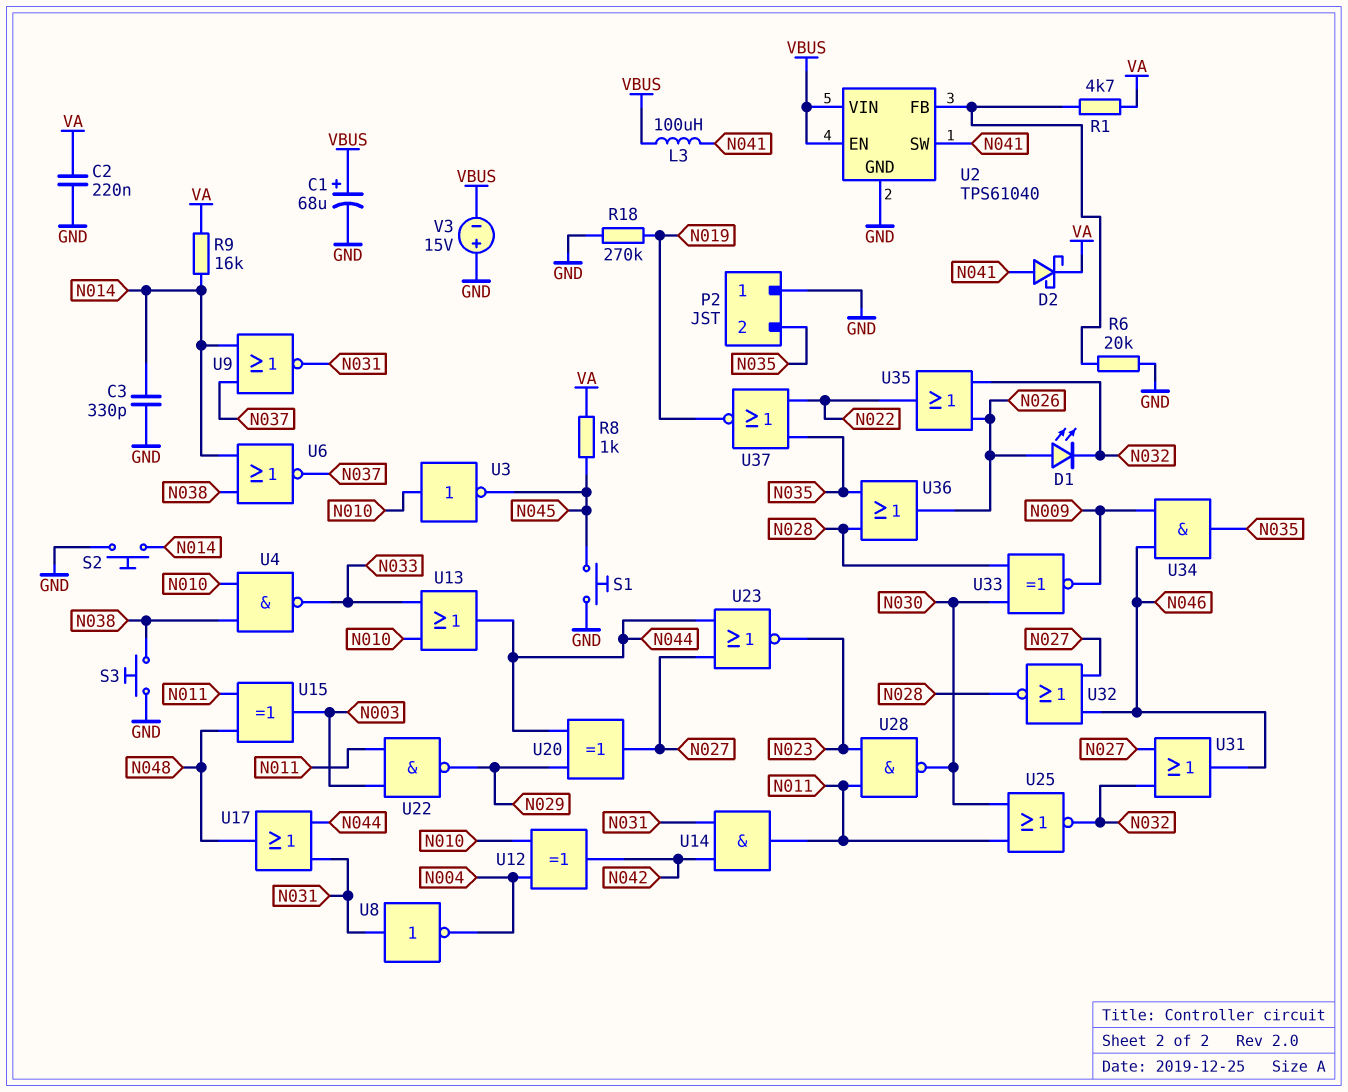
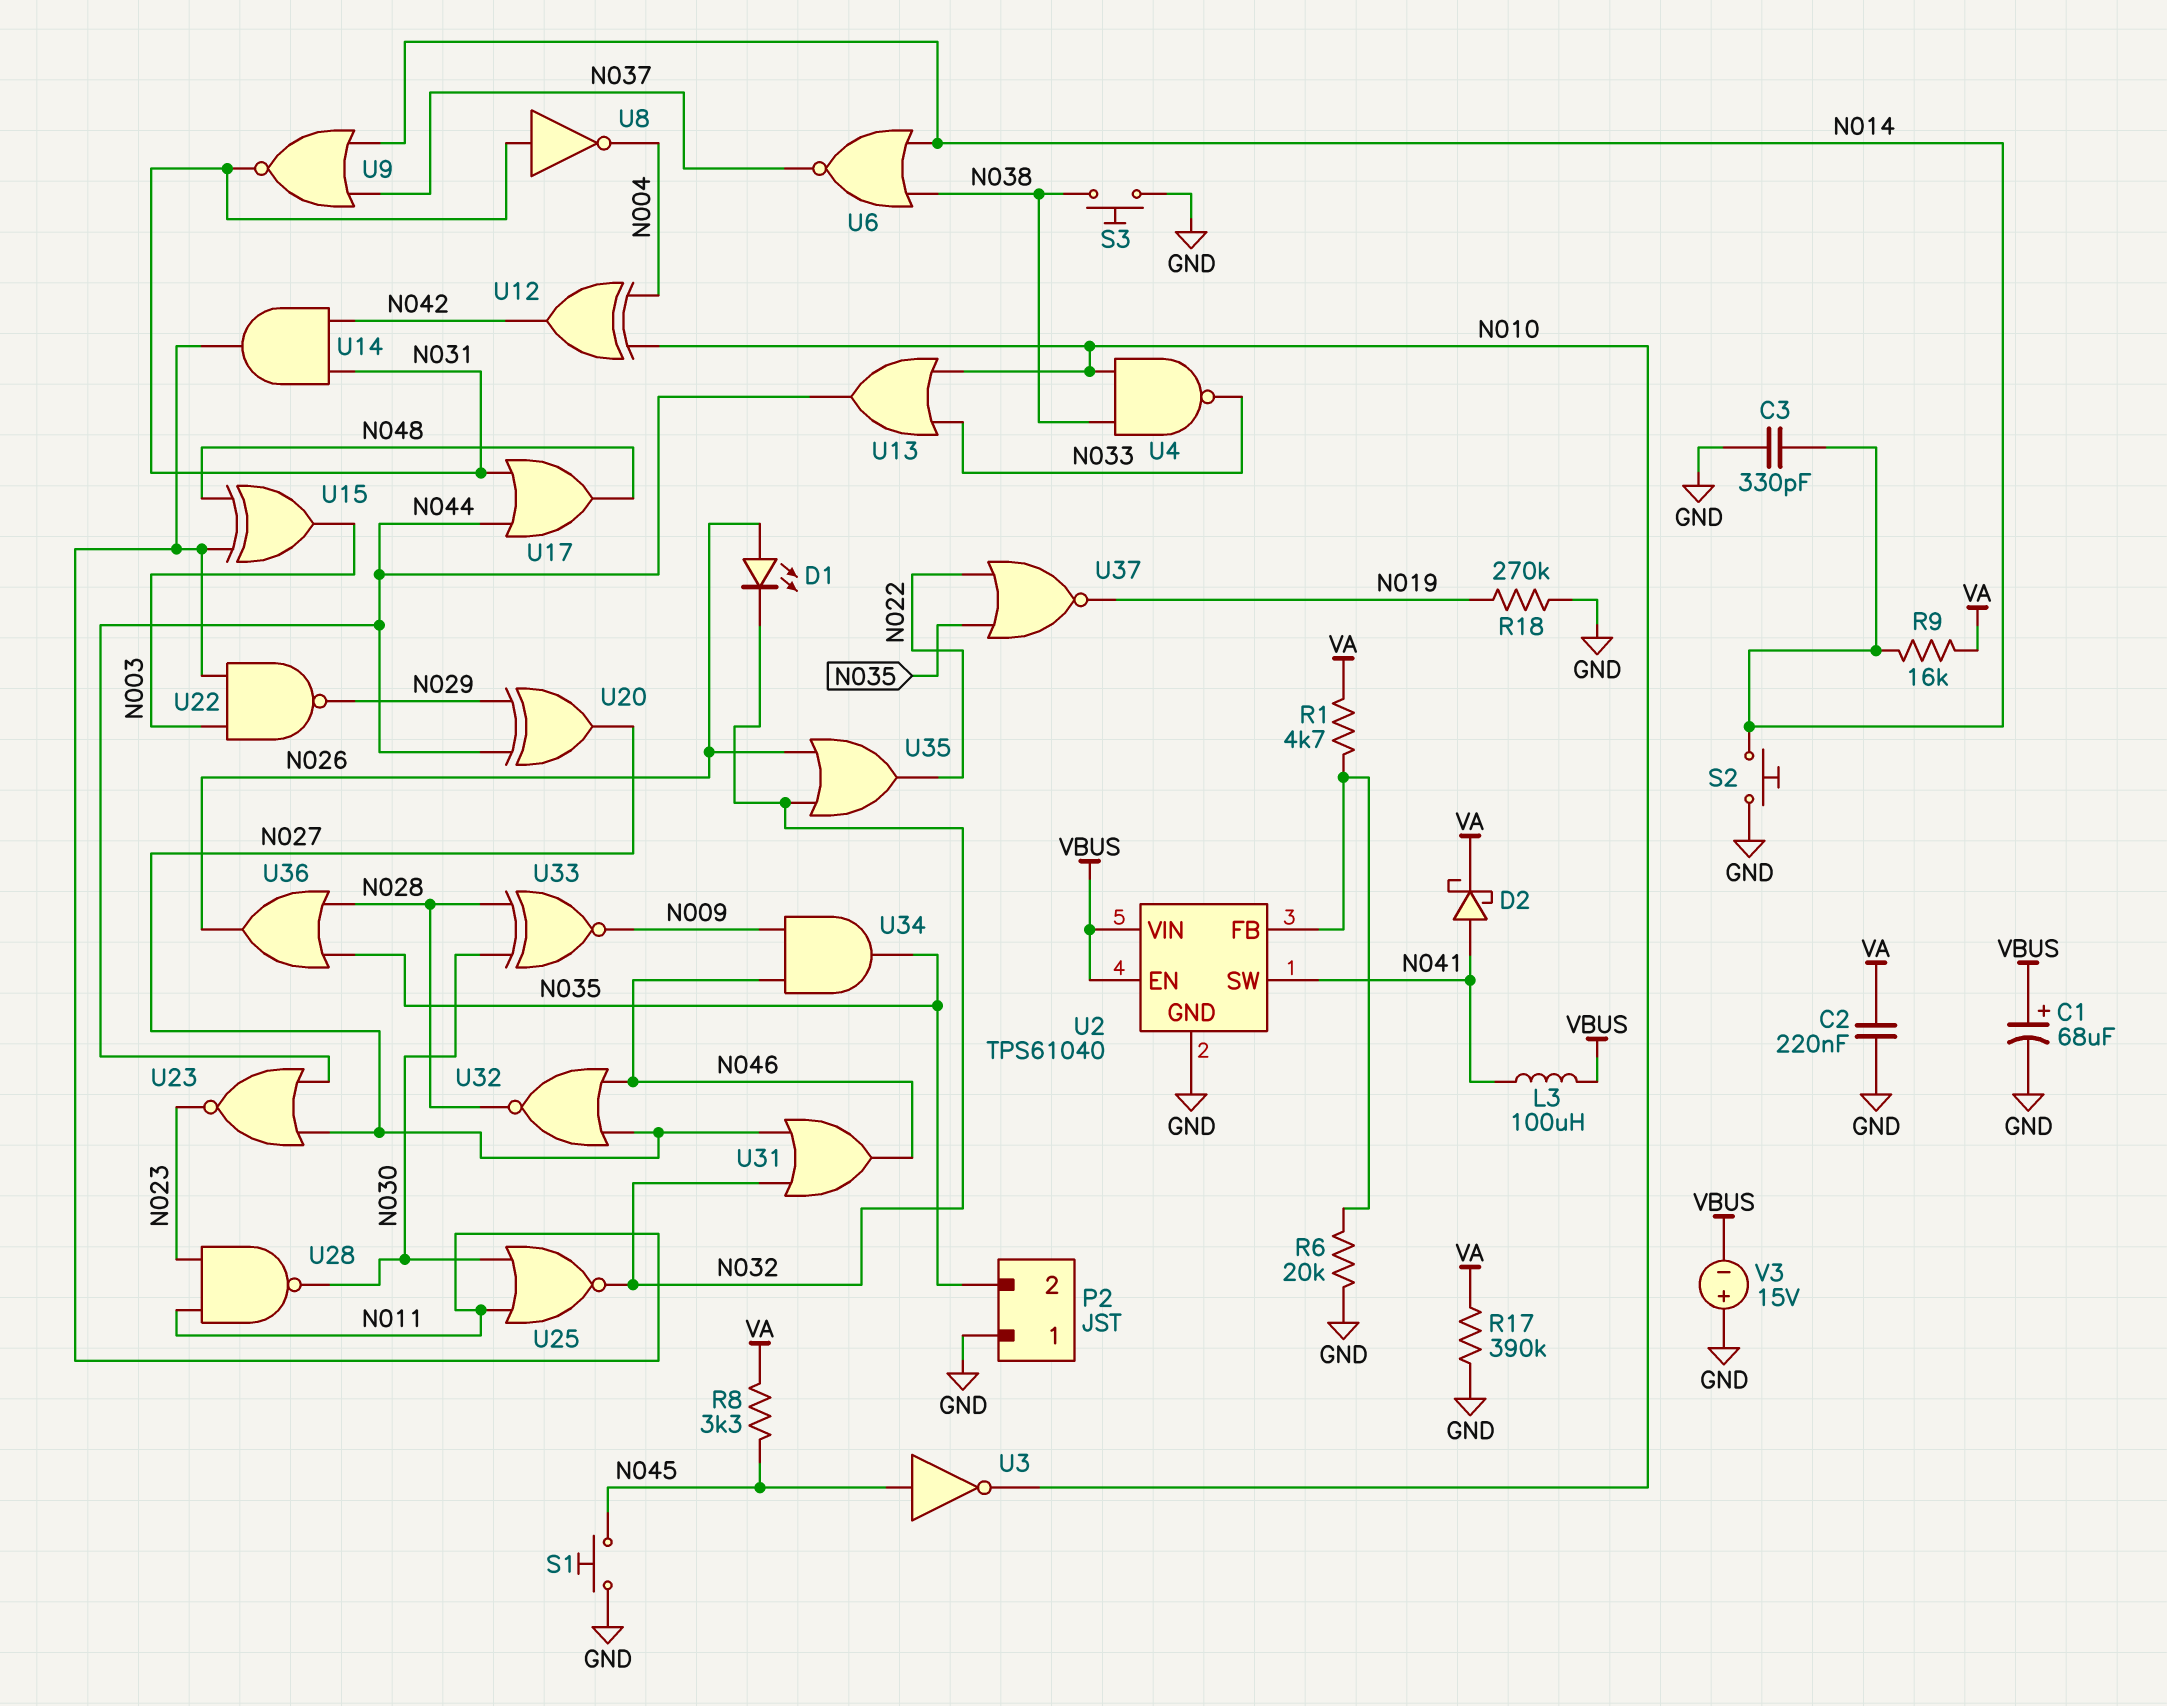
R8: 1k (N045, VA) -> 3.3k (N045, VA)
R17: none -> 390k (GND, VA)
U3: NOT (in N010, out N045) -> NOT (in N045, out N010)

